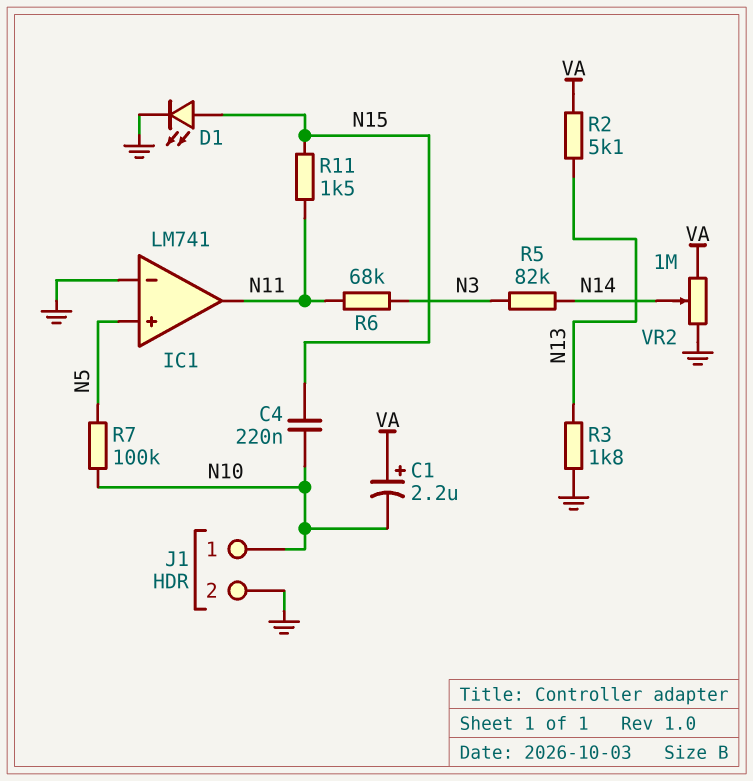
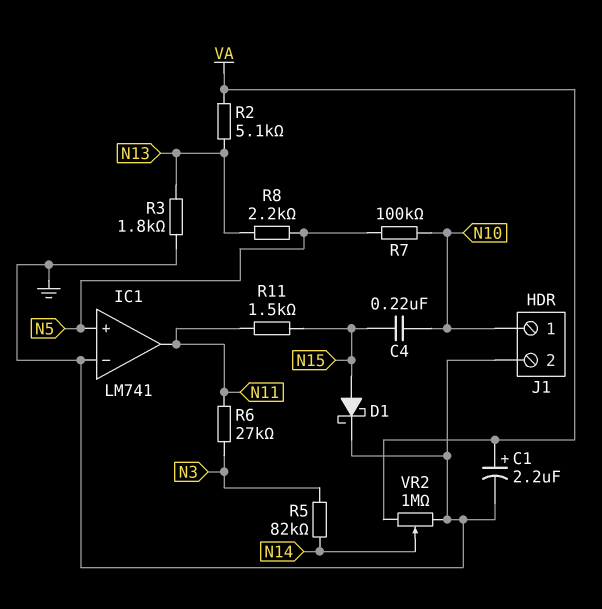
C1: 2.2uF (plus VA, minus N10) -> 2.2uF (plus VA, minus GND)
D1: LED (A N15, K GND) -> schottky (A N15, K GND)
R6: 68k (N3, N11) -> 27k (N3, N11)
R8: none -> 2.2k (N5, N13)

